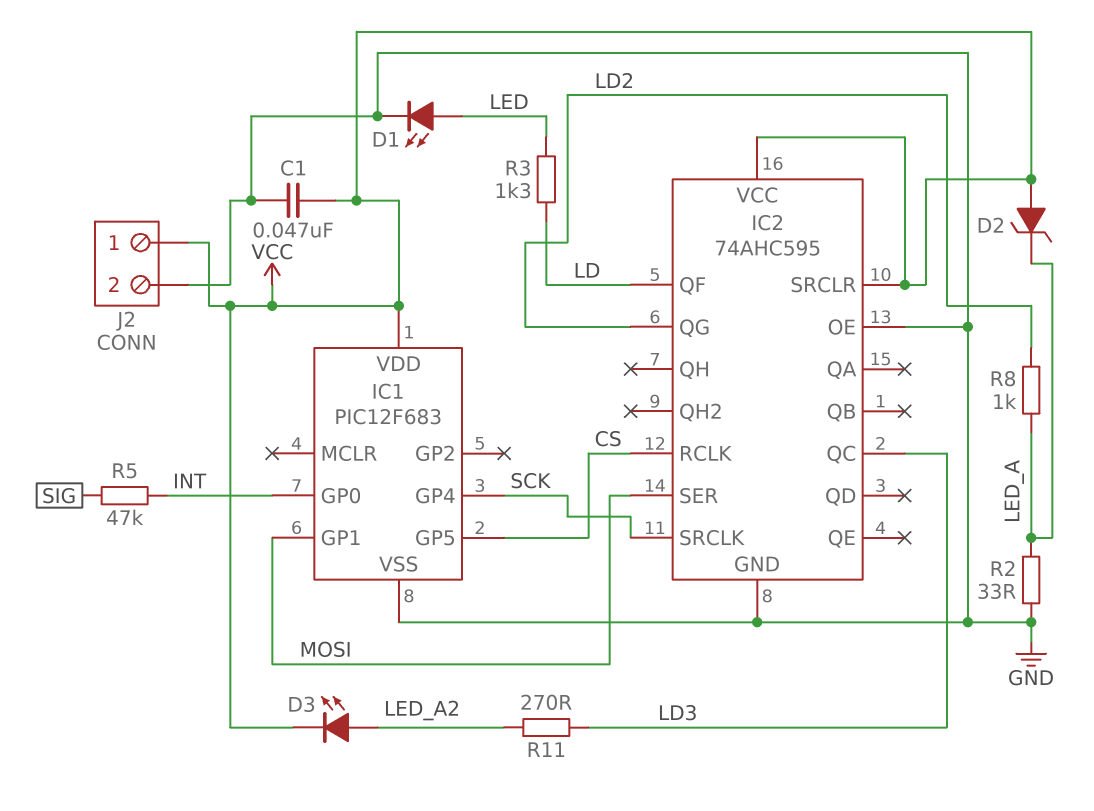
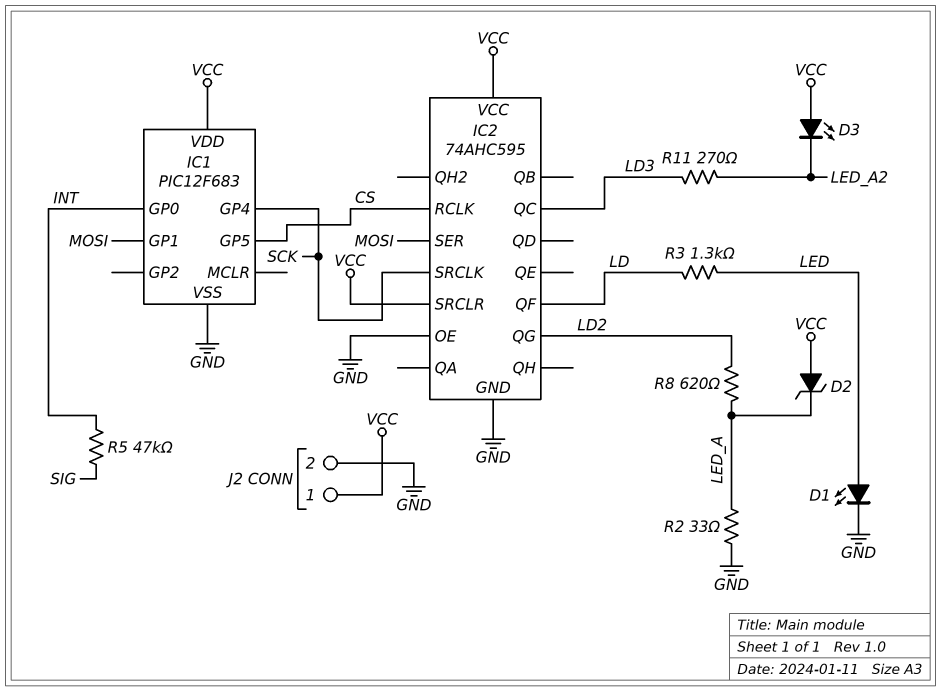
C1: 47nF (GND, VCC) -> none
D3: LED (A LED_A2, K VCC) -> LED (A VCC, K LED_A2)
R8: 1k (LD2, LED_A) -> 620 (LD2, LED_A)

